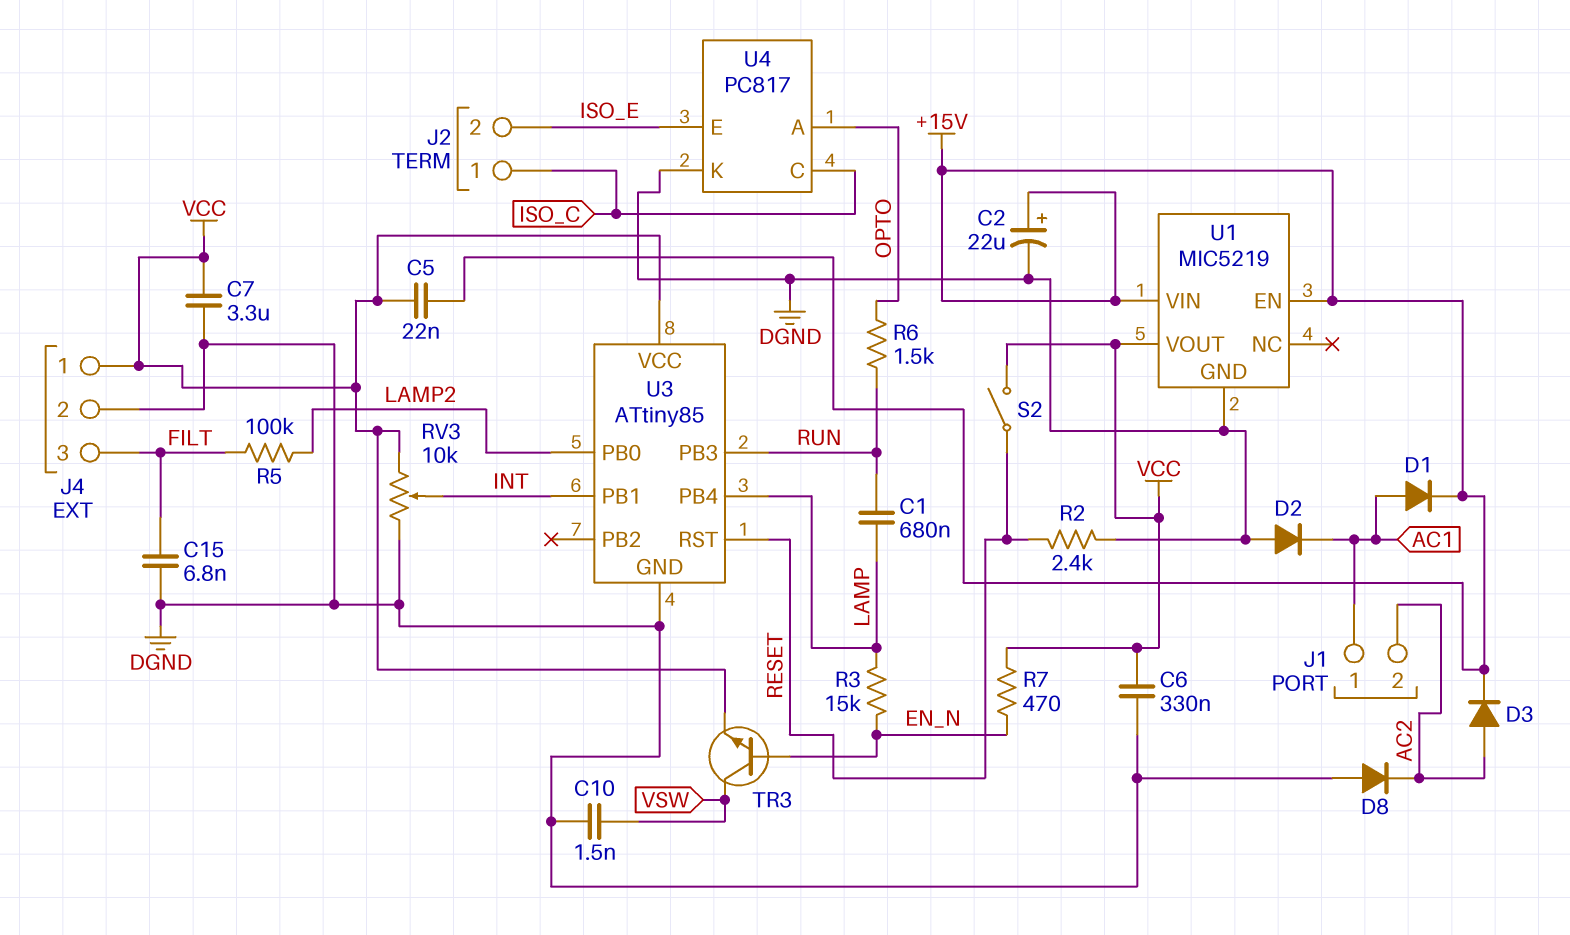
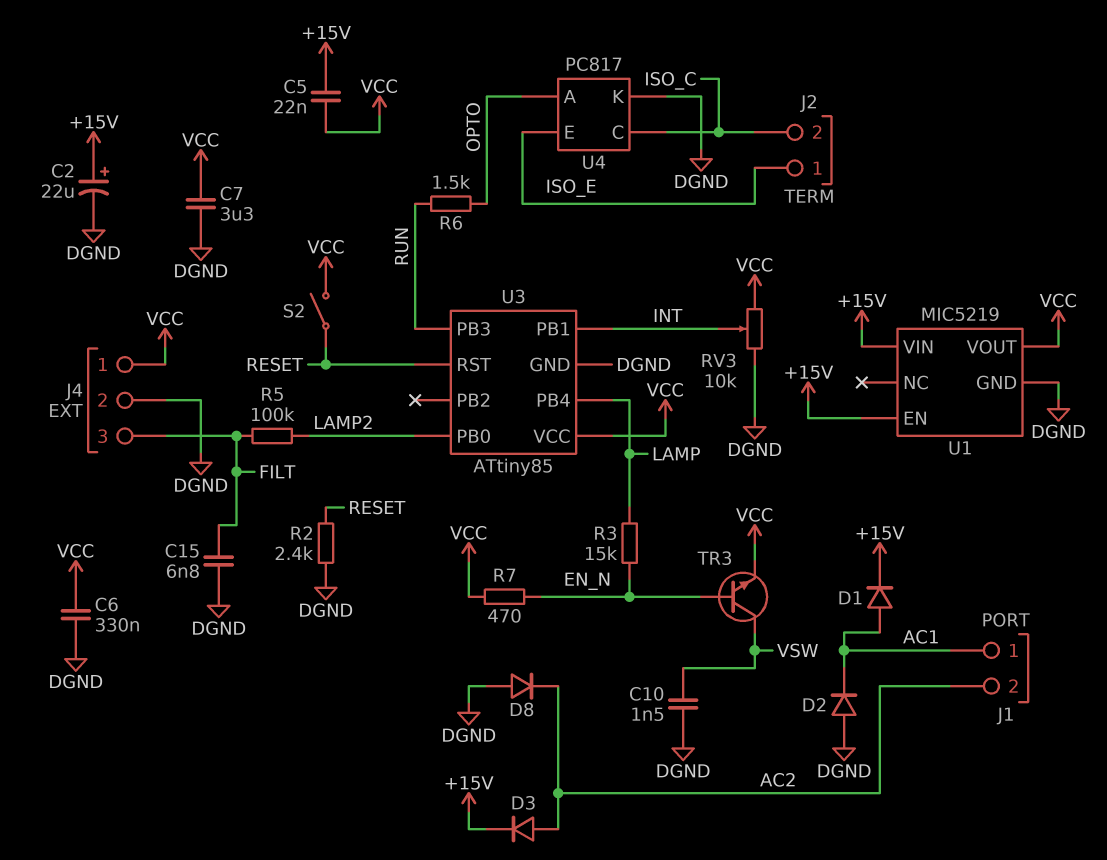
C1: 680nF (LAMP, RUN) -> none
J2 pin 1: ISO_C -> ISO_E
J2 pin 2: ISO_E -> ISO_C

